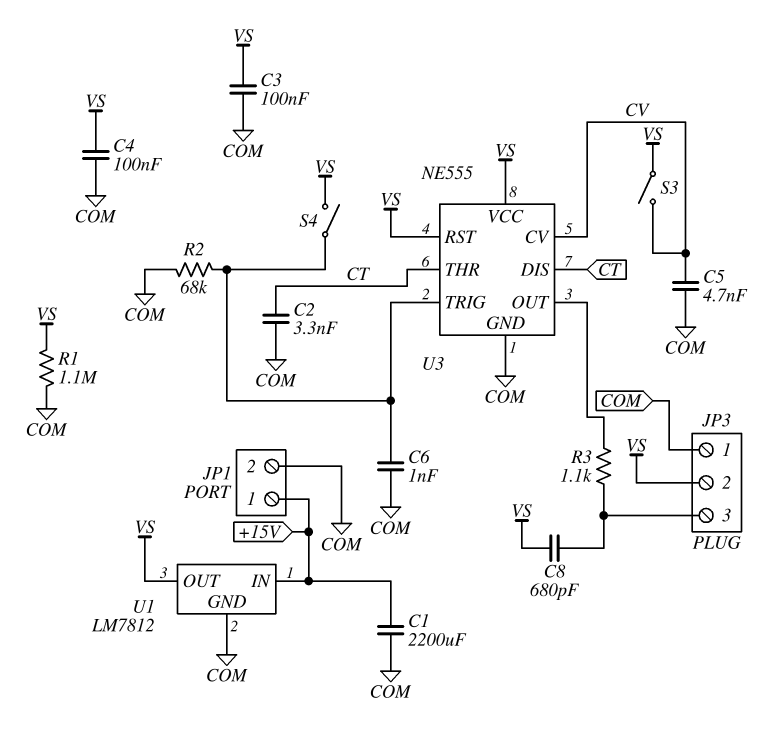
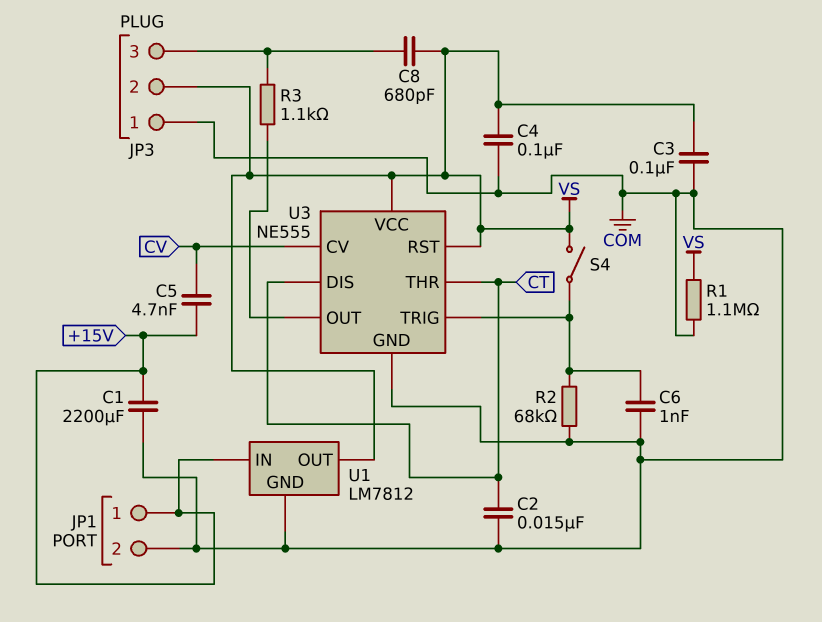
C2: 3.3nF (COM, CT) -> 15nF (COM, CT)
C5: 4.7nF (COM, CV) -> 4.7nF (+15V, CV)
S3: switch (CV, VS) -> none

